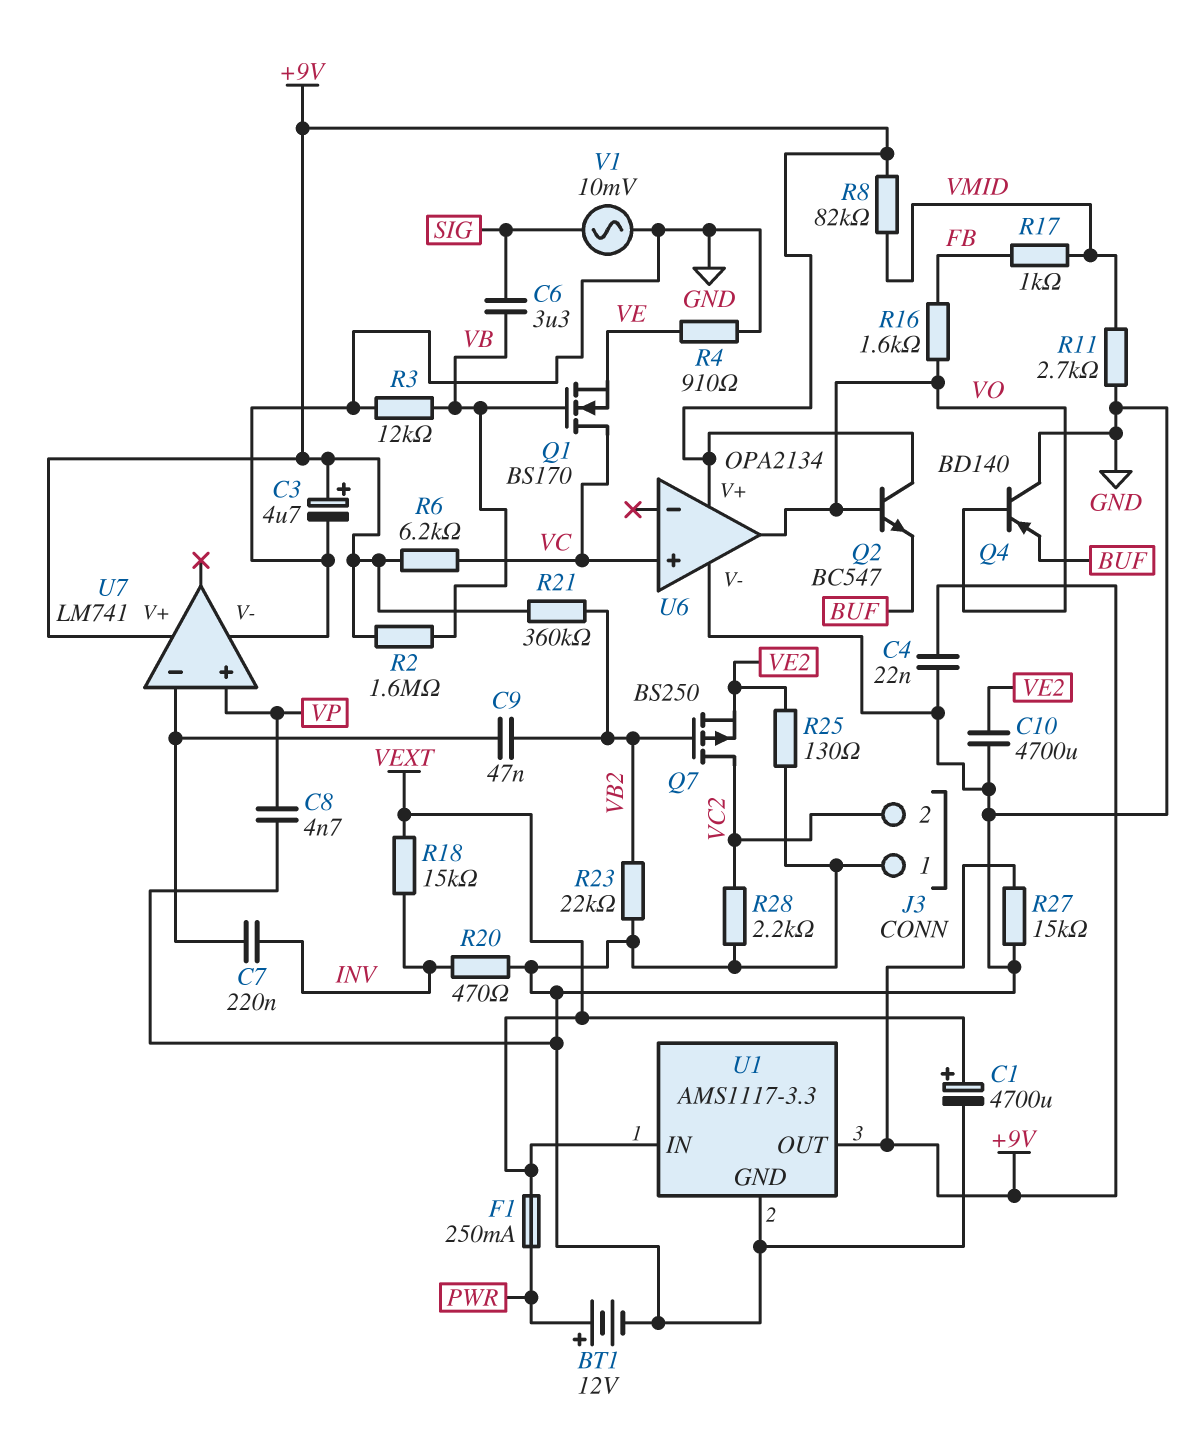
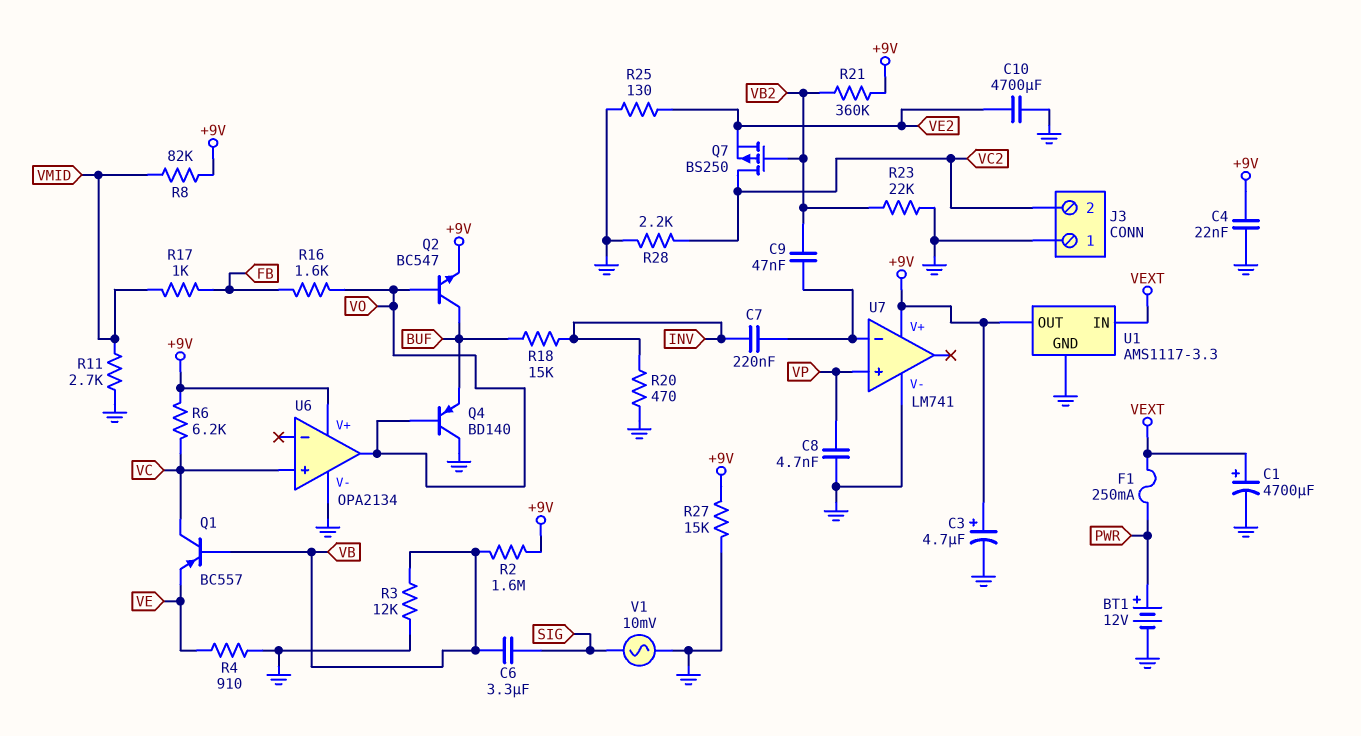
Q1: NMOS BS170 (G VB, D VC, S VE) -> PNP BC557 (B VB, C VC, E VE)
Q2: NPN BC547 (B VO, C +9V, E BUF) -> NPN BC547 (B VO, C BUF, E +9V)
R18: 15k (INV, VEXT) -> 15k (BUF, INV)

